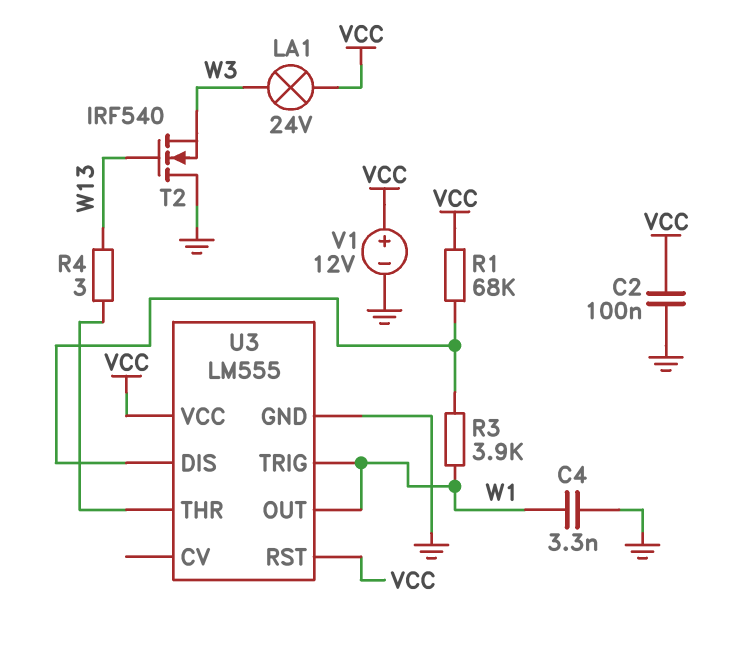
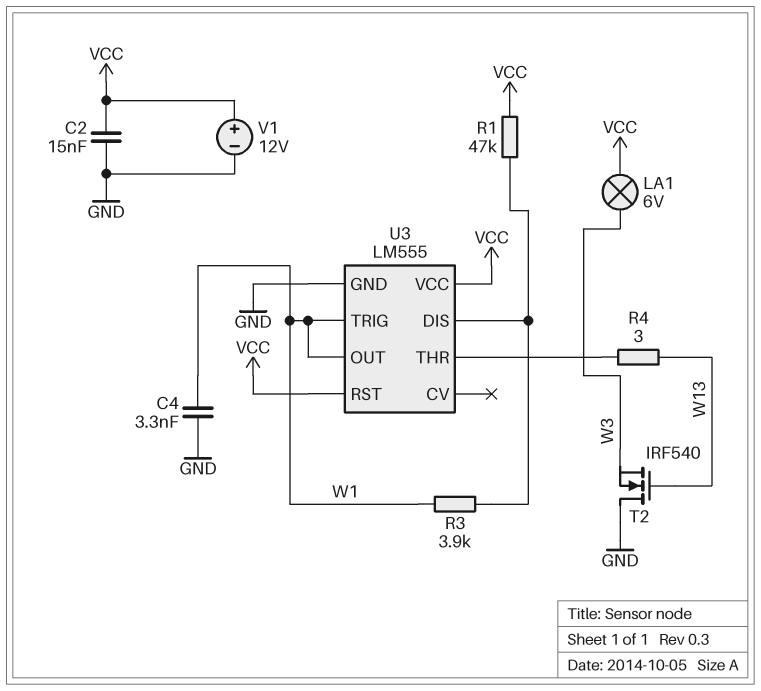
C2: 100nF (GND, VCC) -> 15nF (GND, VCC)
LA1: lamp 24V (VCC, W3) -> lamp 6V (VCC, W3)
R1: 68k (U3/DIS, VCC) -> 47k (U3/DIS, VCC)

